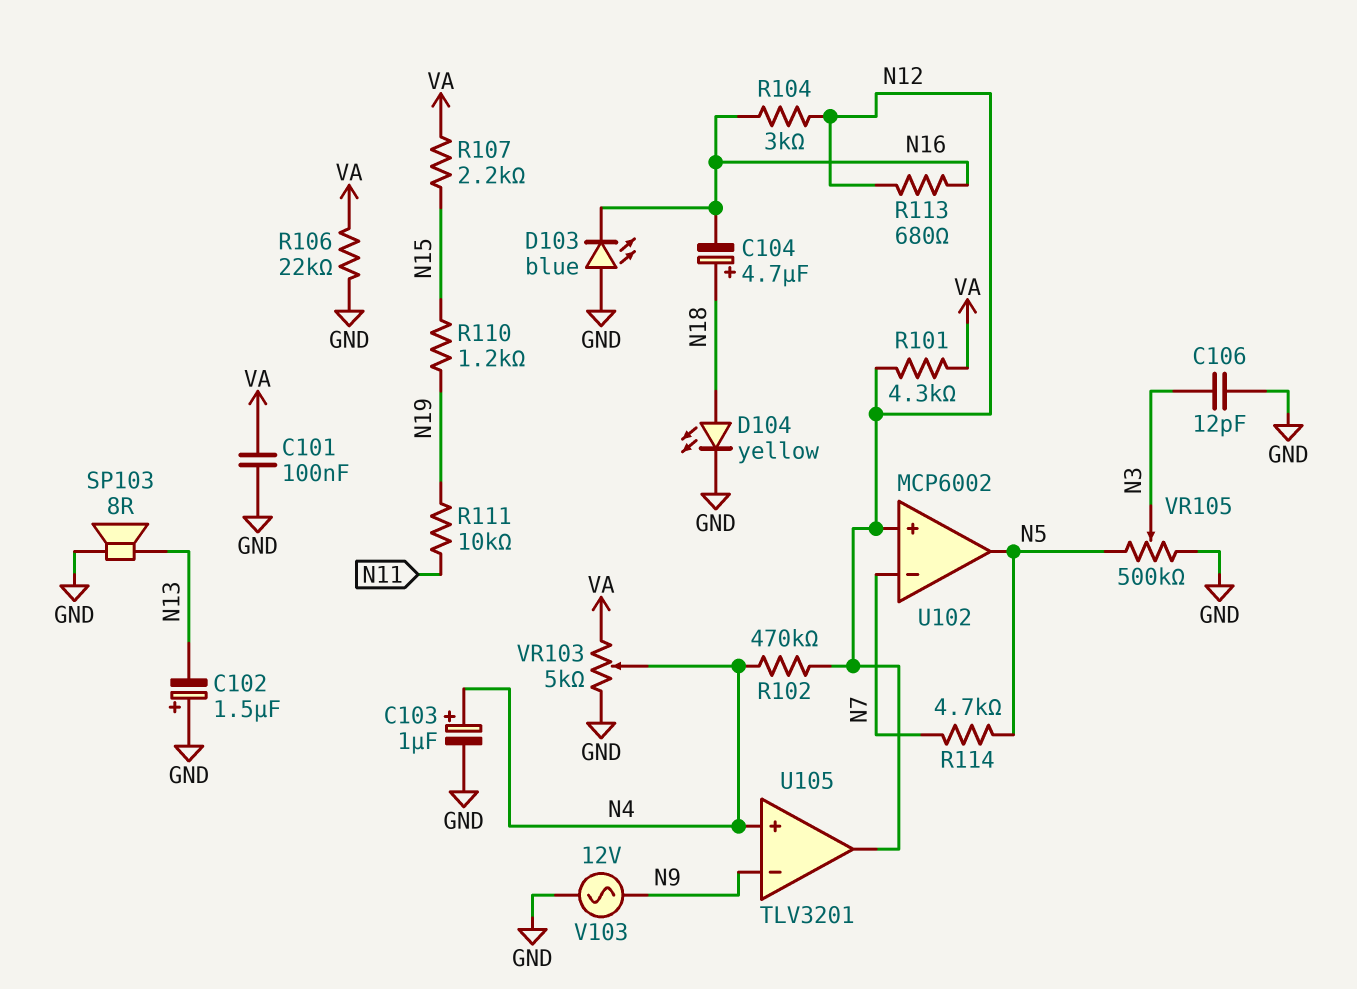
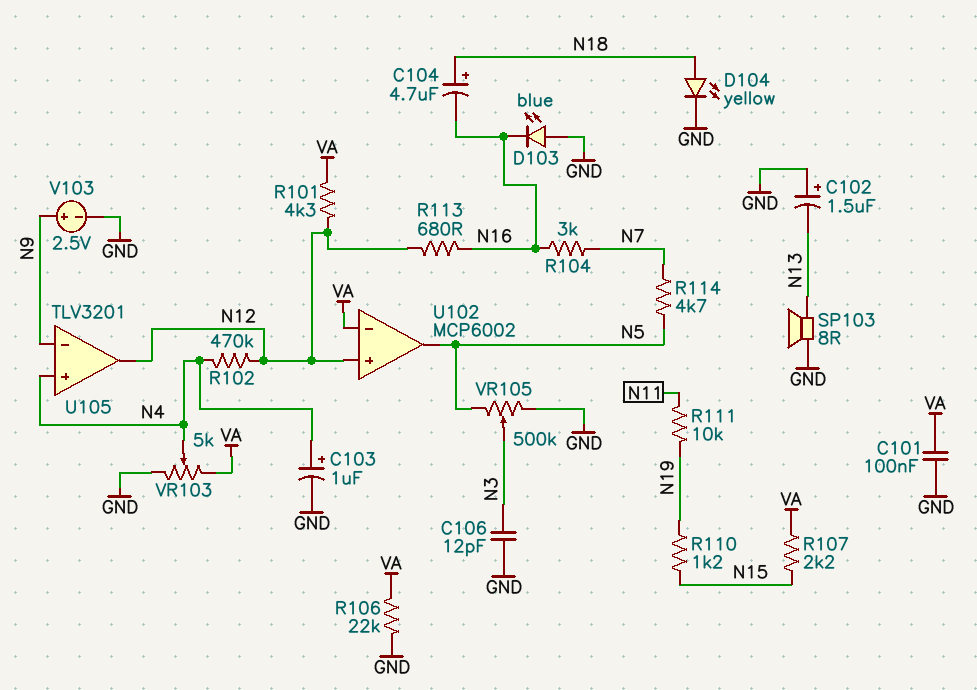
R104: 3k (N12, N16) -> 3k (N7, N16)
U102 pin in-: N7 -> VA
V103: AC 12V (GND, N9) -> 2.5V (plus N9, minus GND)

